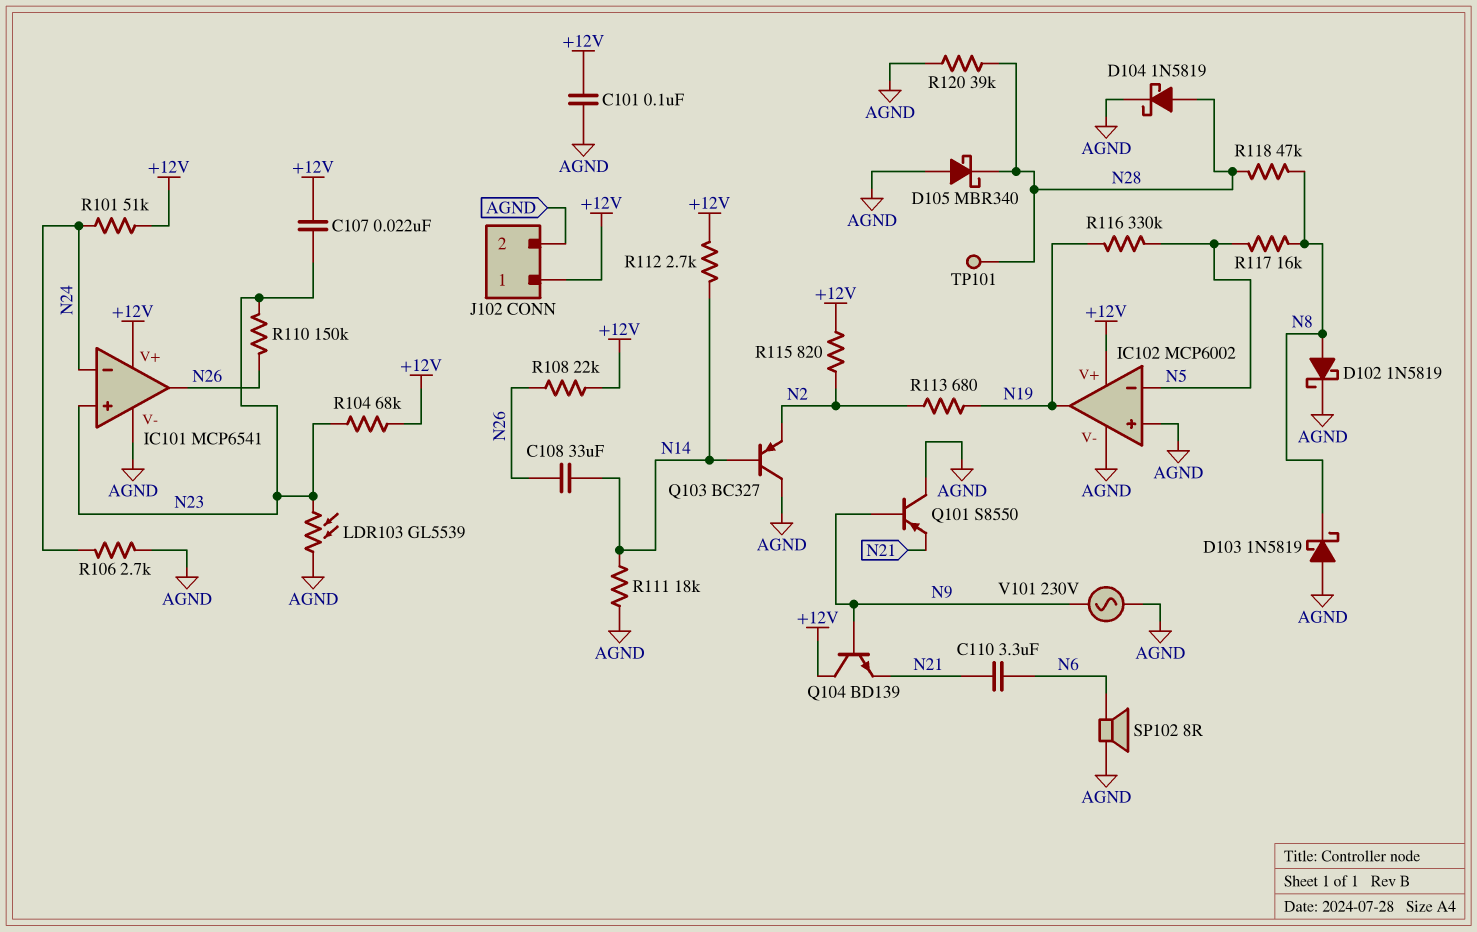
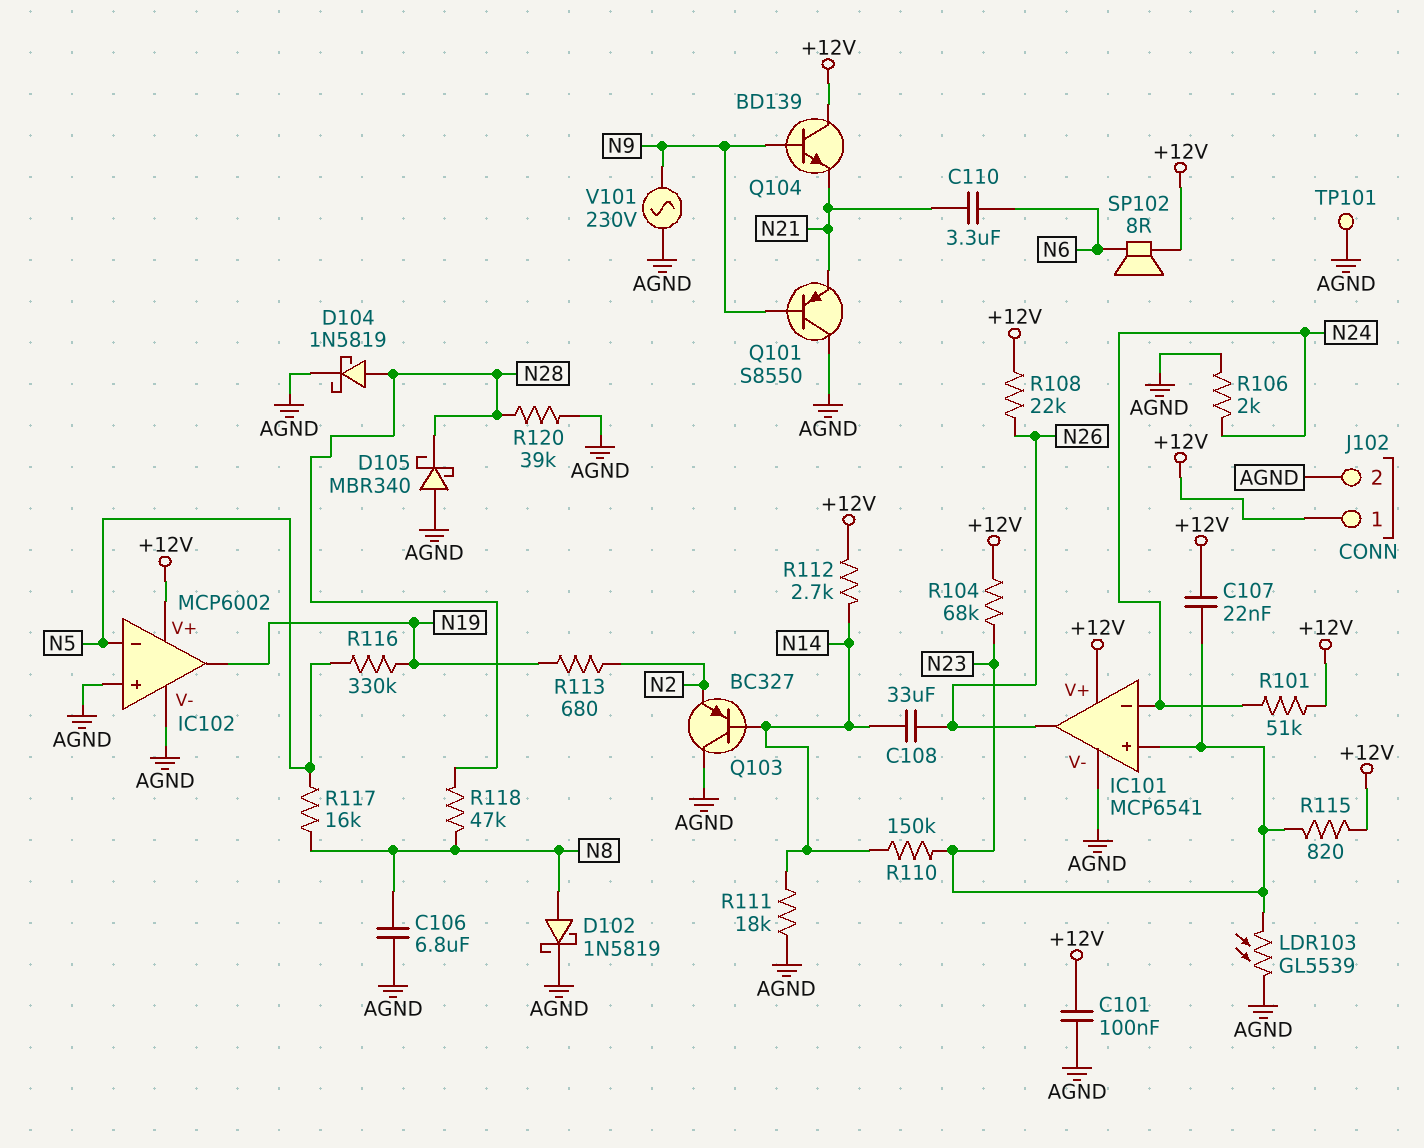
C106: none -> 6.8uF (AGND, N8)
D103: schottky 1N5819 (A AGND, K N8) -> none
R106: 2.7k (AGND, N24) -> 2k (AGND, N24)
R110: 150k (N23, N26) -> 150k (N14, N23)
R115: 820 (+12V, N2) -> 820 (+12V, N23)
SP102: speaker 8R (AGND, N6) -> speaker 8R (+12V, N6)
TP101: test point (N28) -> test point (AGND)

